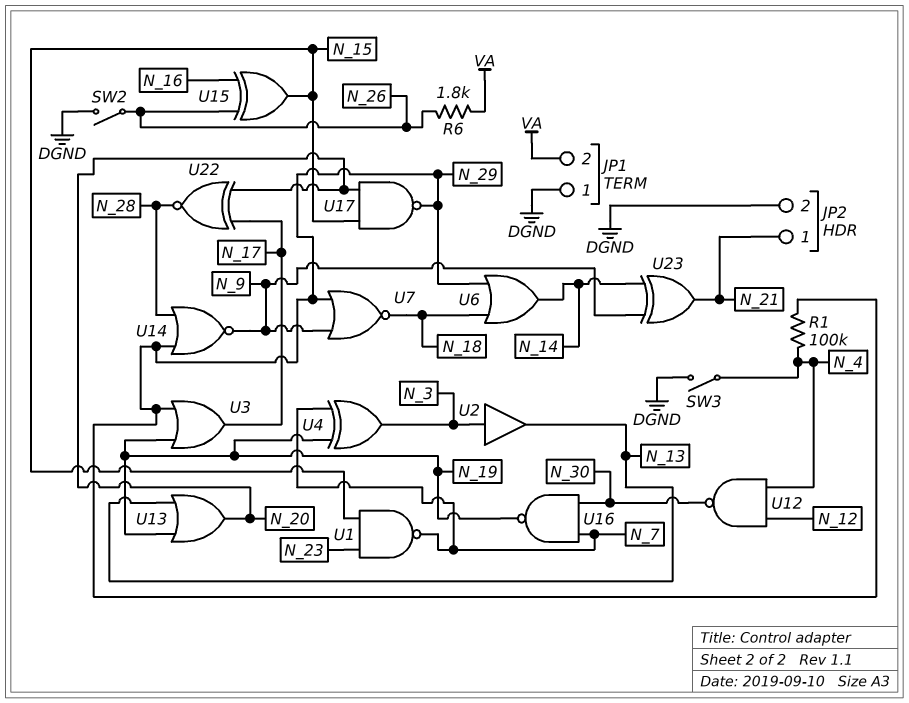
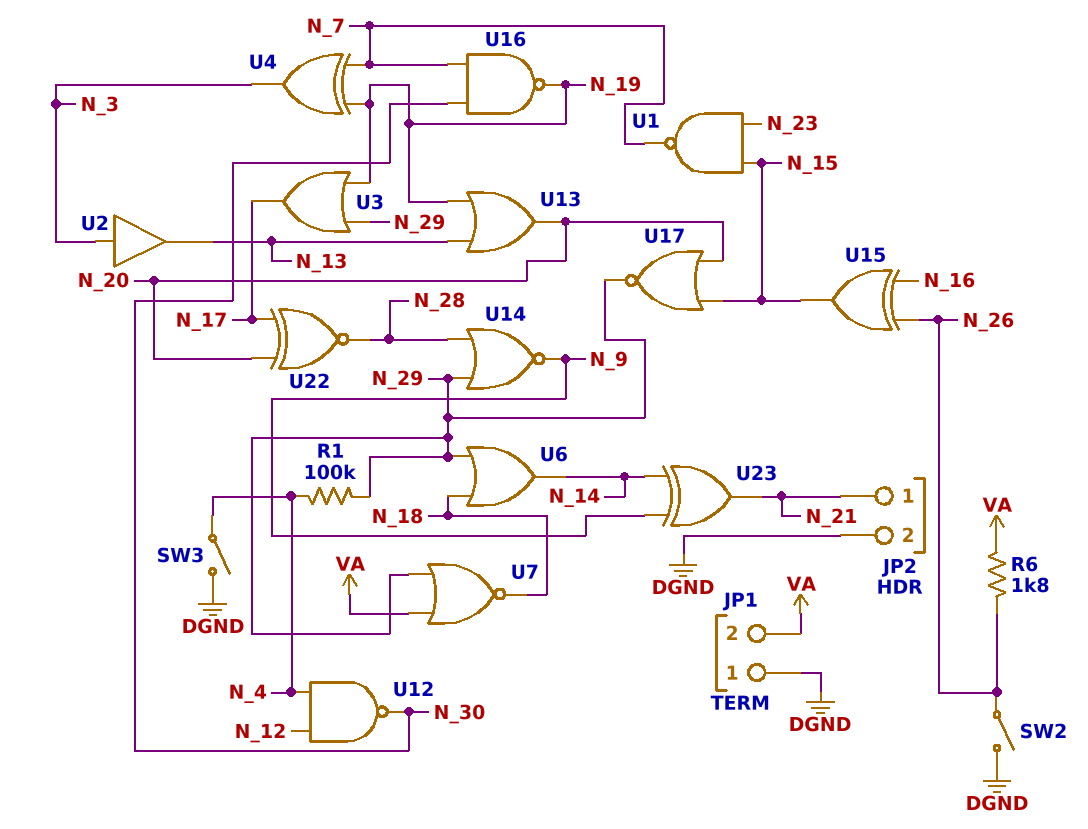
U7: NOR (in N_9, in N_29, out N_18) -> NOR (in N_29, in VA, out N_18)
U17: NAND (in N_15, in N_20, out N_29) -> NOR (in N_15, in N_20, out N_29)

